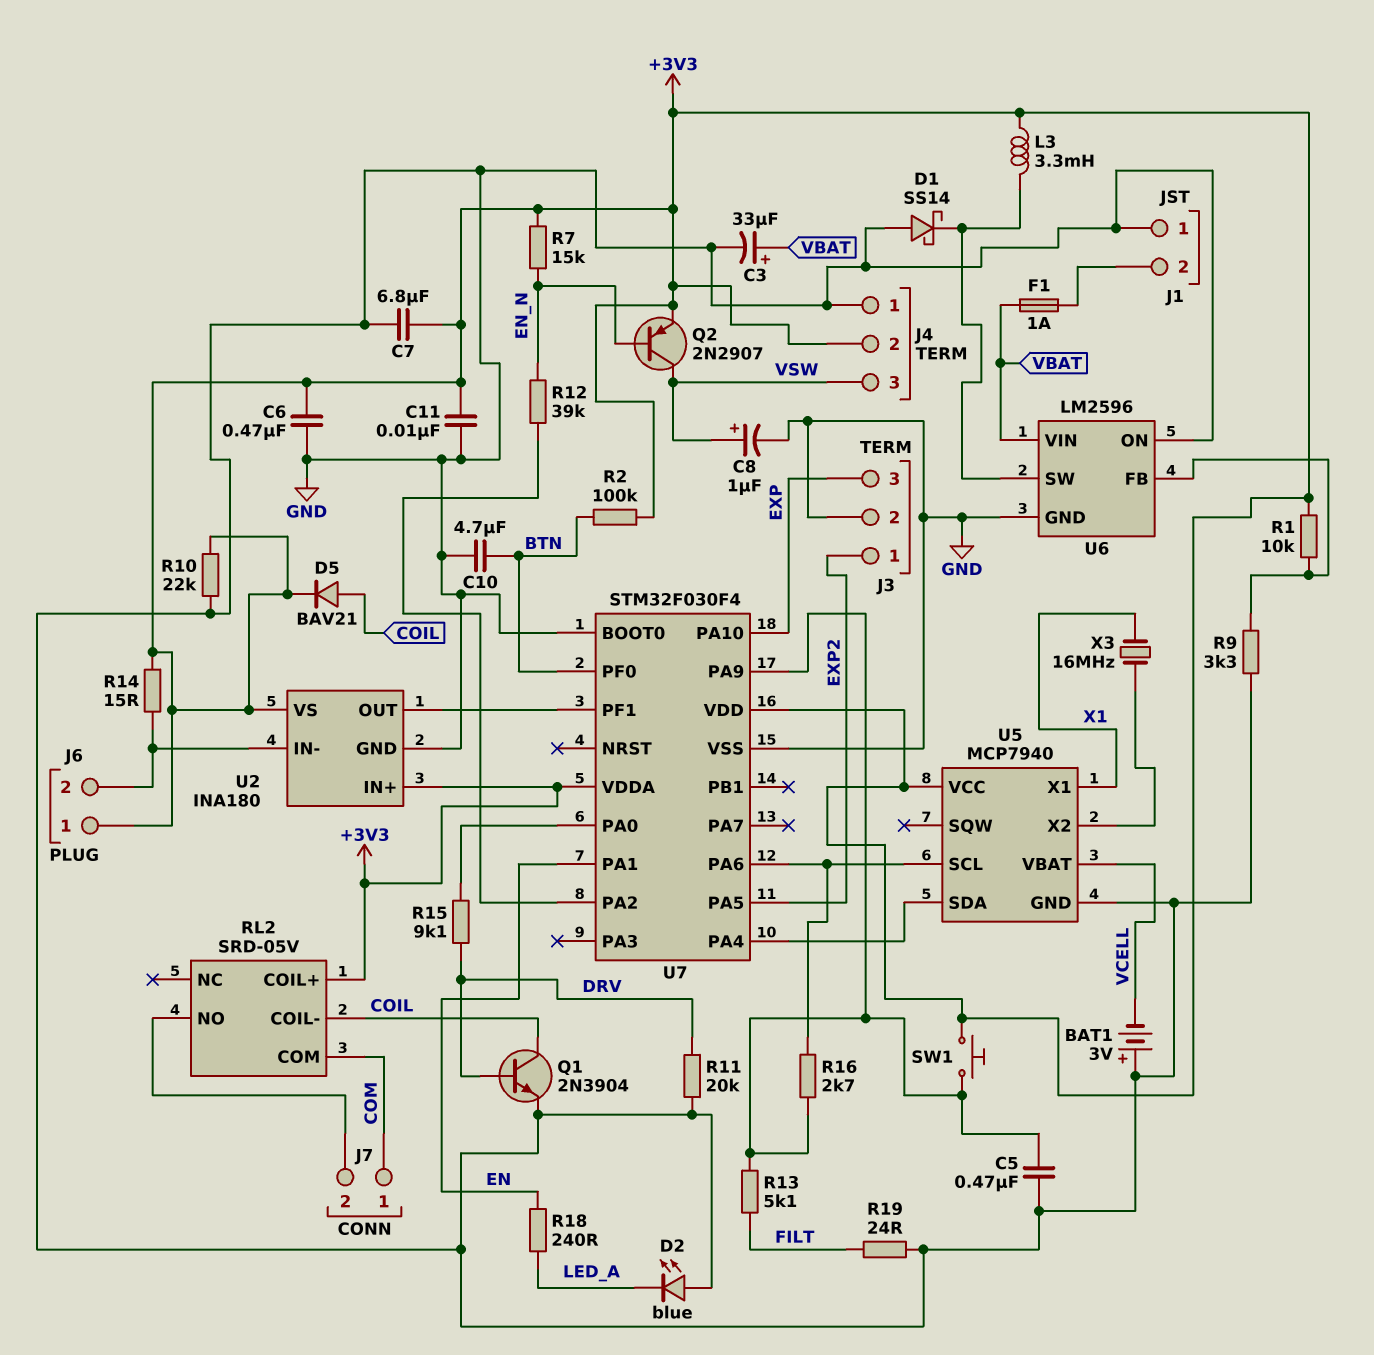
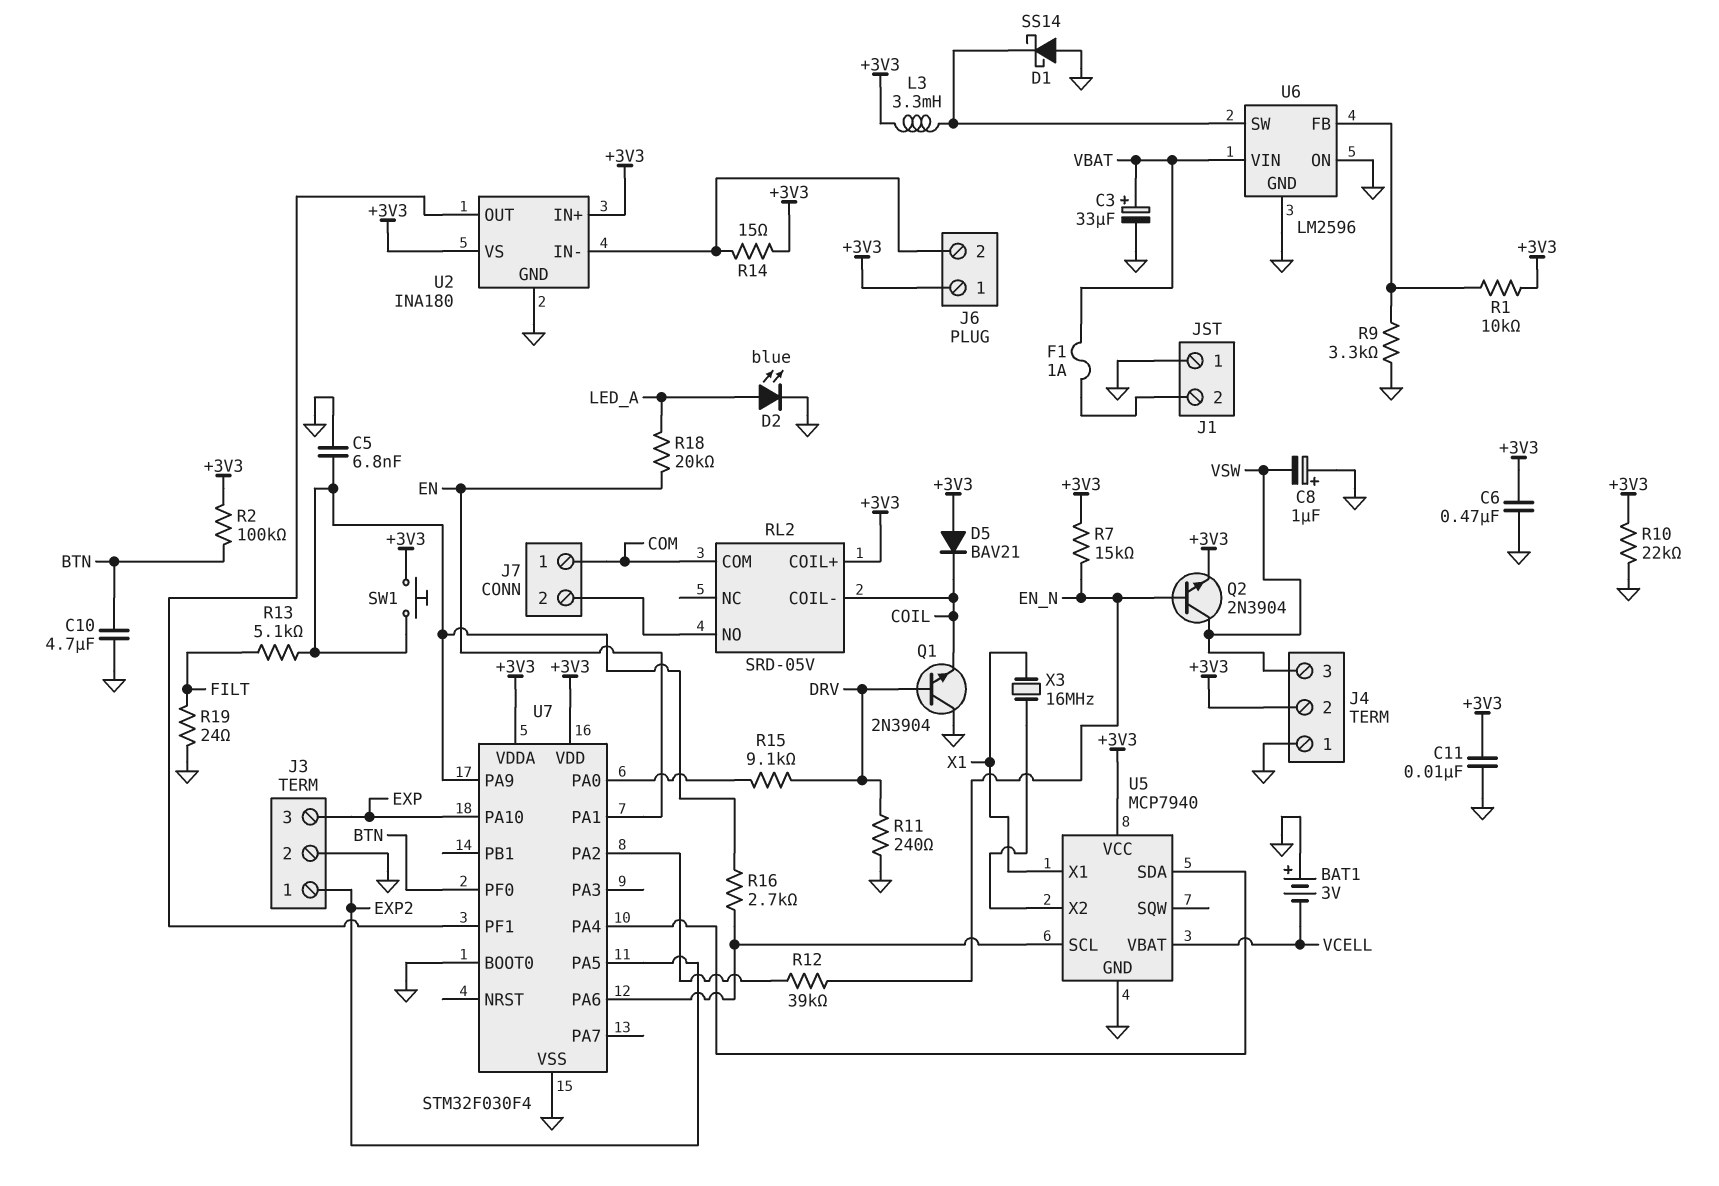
C5: 470nF (GND, U7/PA9) -> 6.8nF (GND, U7/PA9)
C7: 6.8uF (+3V3, GND) -> none
C8: 1uF (plus VSW, minus GND) -> 1uF (plus GND, minus VSW)
D2: LED blue (A GND, K LED_A) -> LED blue (A LED_A, K GND)
D5: diode BAV21 (A COIL, K +3V3) -> diode BAV21 (A +3V3, K COIL)
Q1: NPN 2N3904 (B DRV, C COIL, E GND) -> NPN 2N3904 (B DRV, C GND, E COIL)
Q2: PNP 2N2907 (B EN_N, C VSW, E +3V3) -> NPN 2N3904 (B EN_N, C VSW, E +3V3)
R11: 20k (DRV, GND) -> 240 (DRV, GND)
R18: 240 (EN, LED_A) -> 20k (EN, LED_A)

